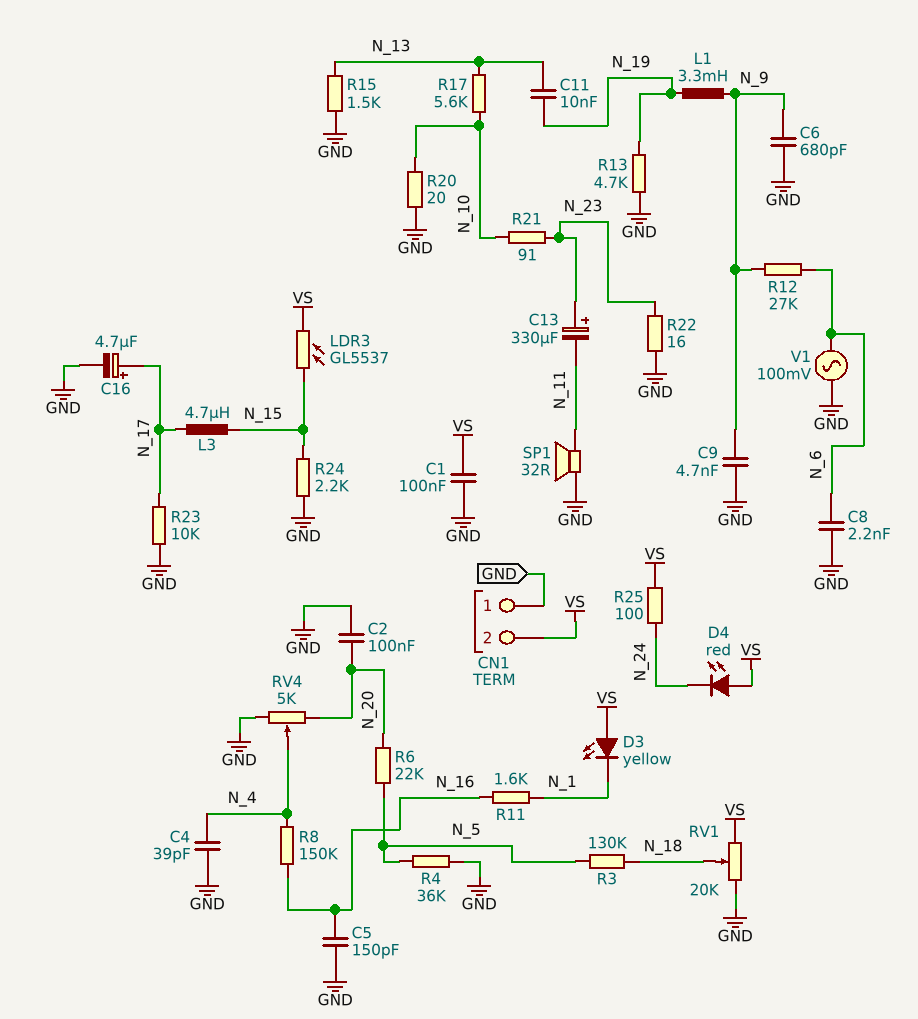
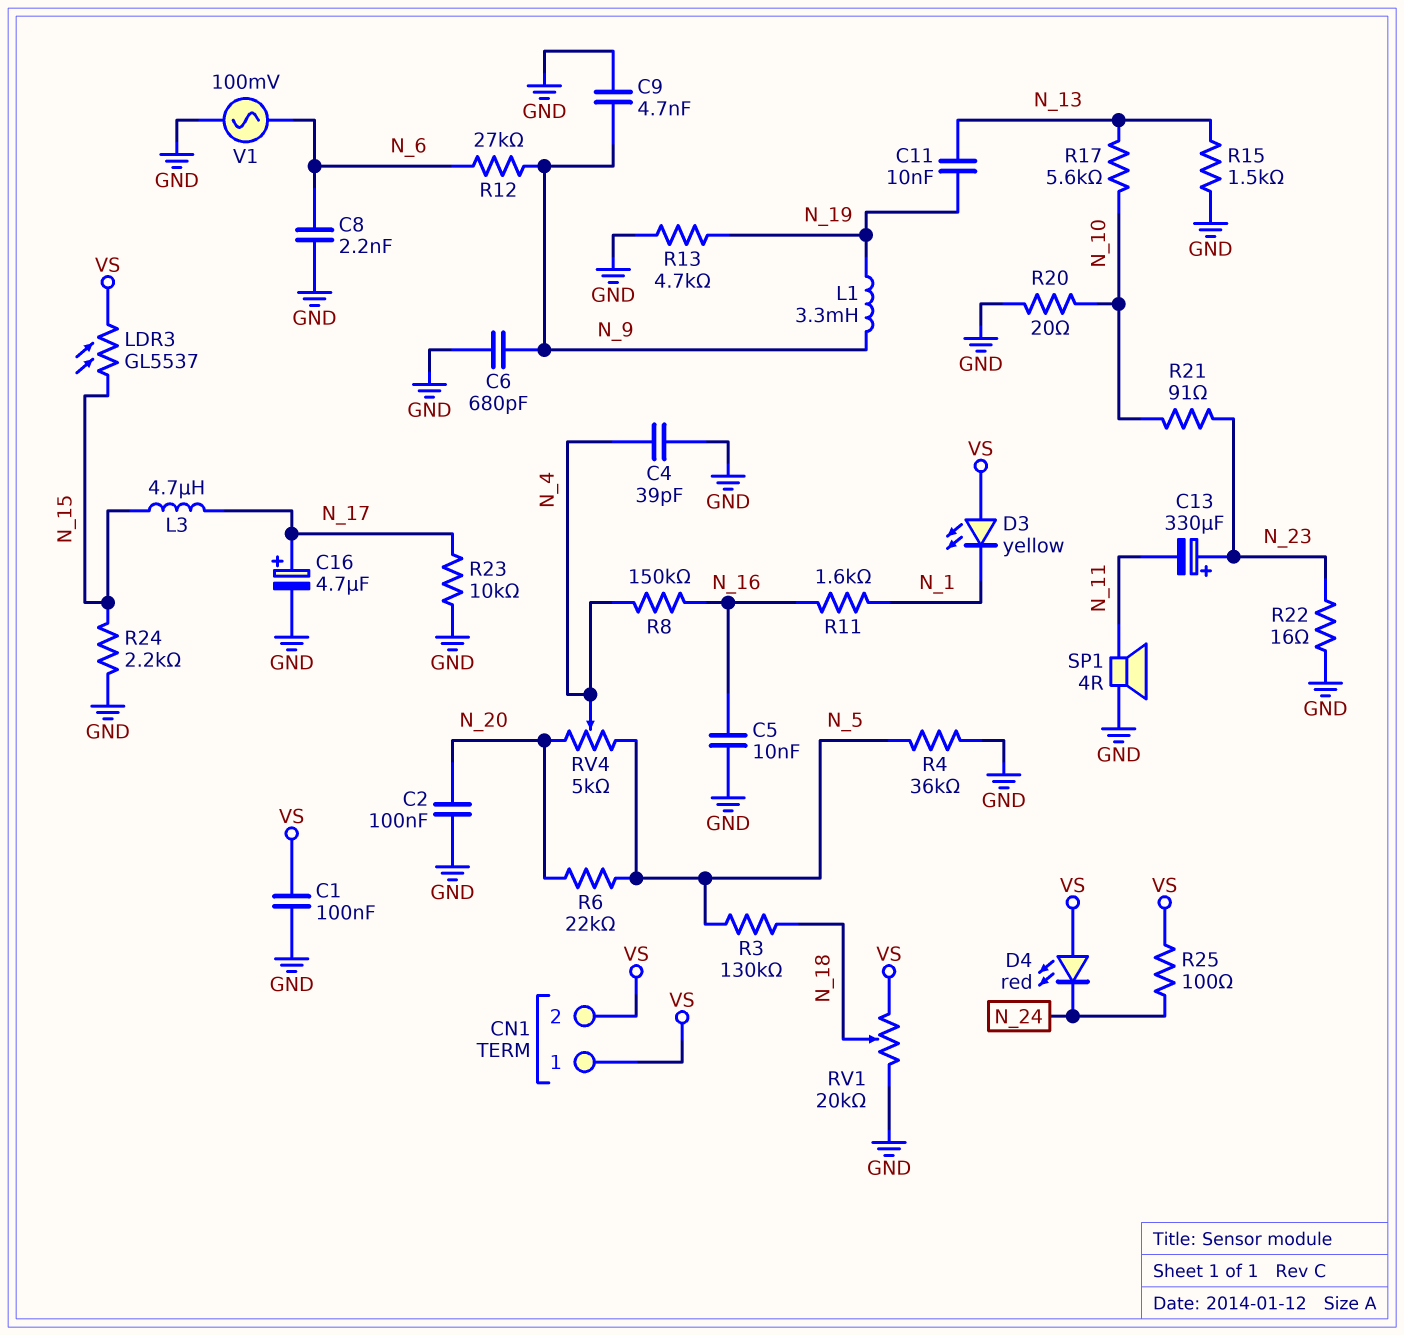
C5: 150pF (GND, N_16) -> 10nF (GND, N_16)
CN1 pin 1: GND -> VS
RV4: 5k (GND, N_20, wiper N_4) -> 5k (N_5, N_20, wiper N_4)
SP1: speaker 32R (GND, N_11) -> speaker 4R (GND, N_11)

